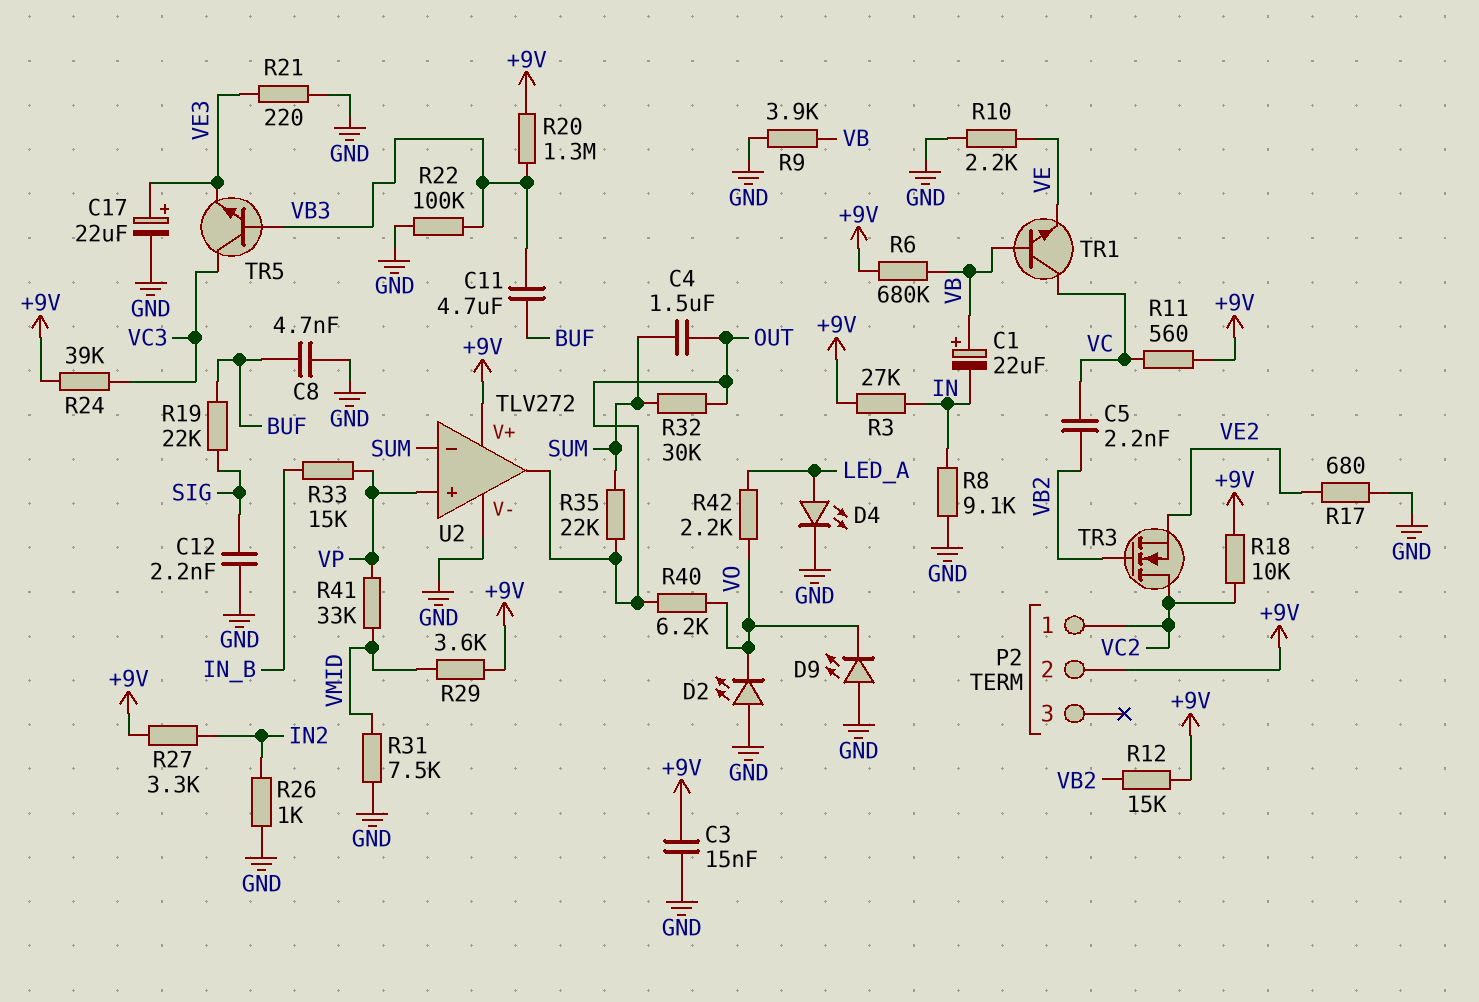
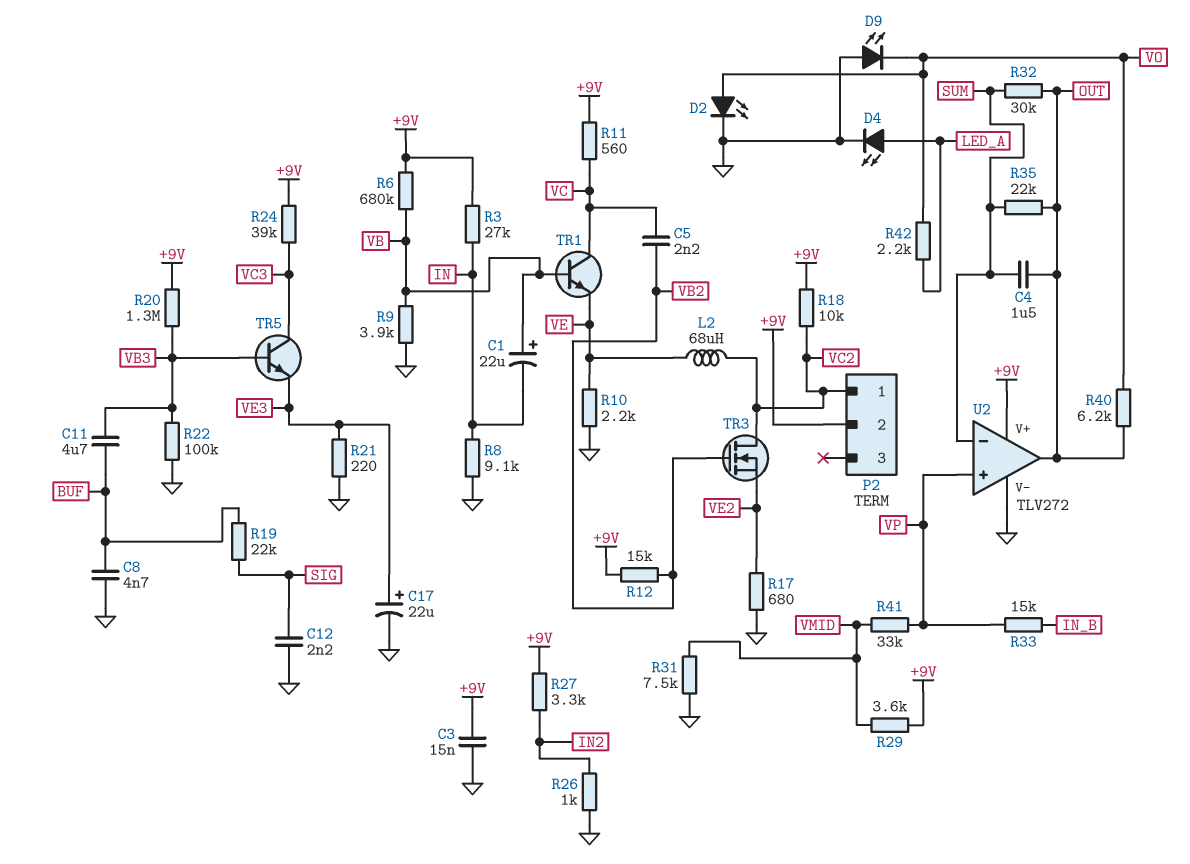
D2: LED (A GND, K VO) -> LED (A VO, K GND)
L2: none -> 68uH (VC2, VE)

